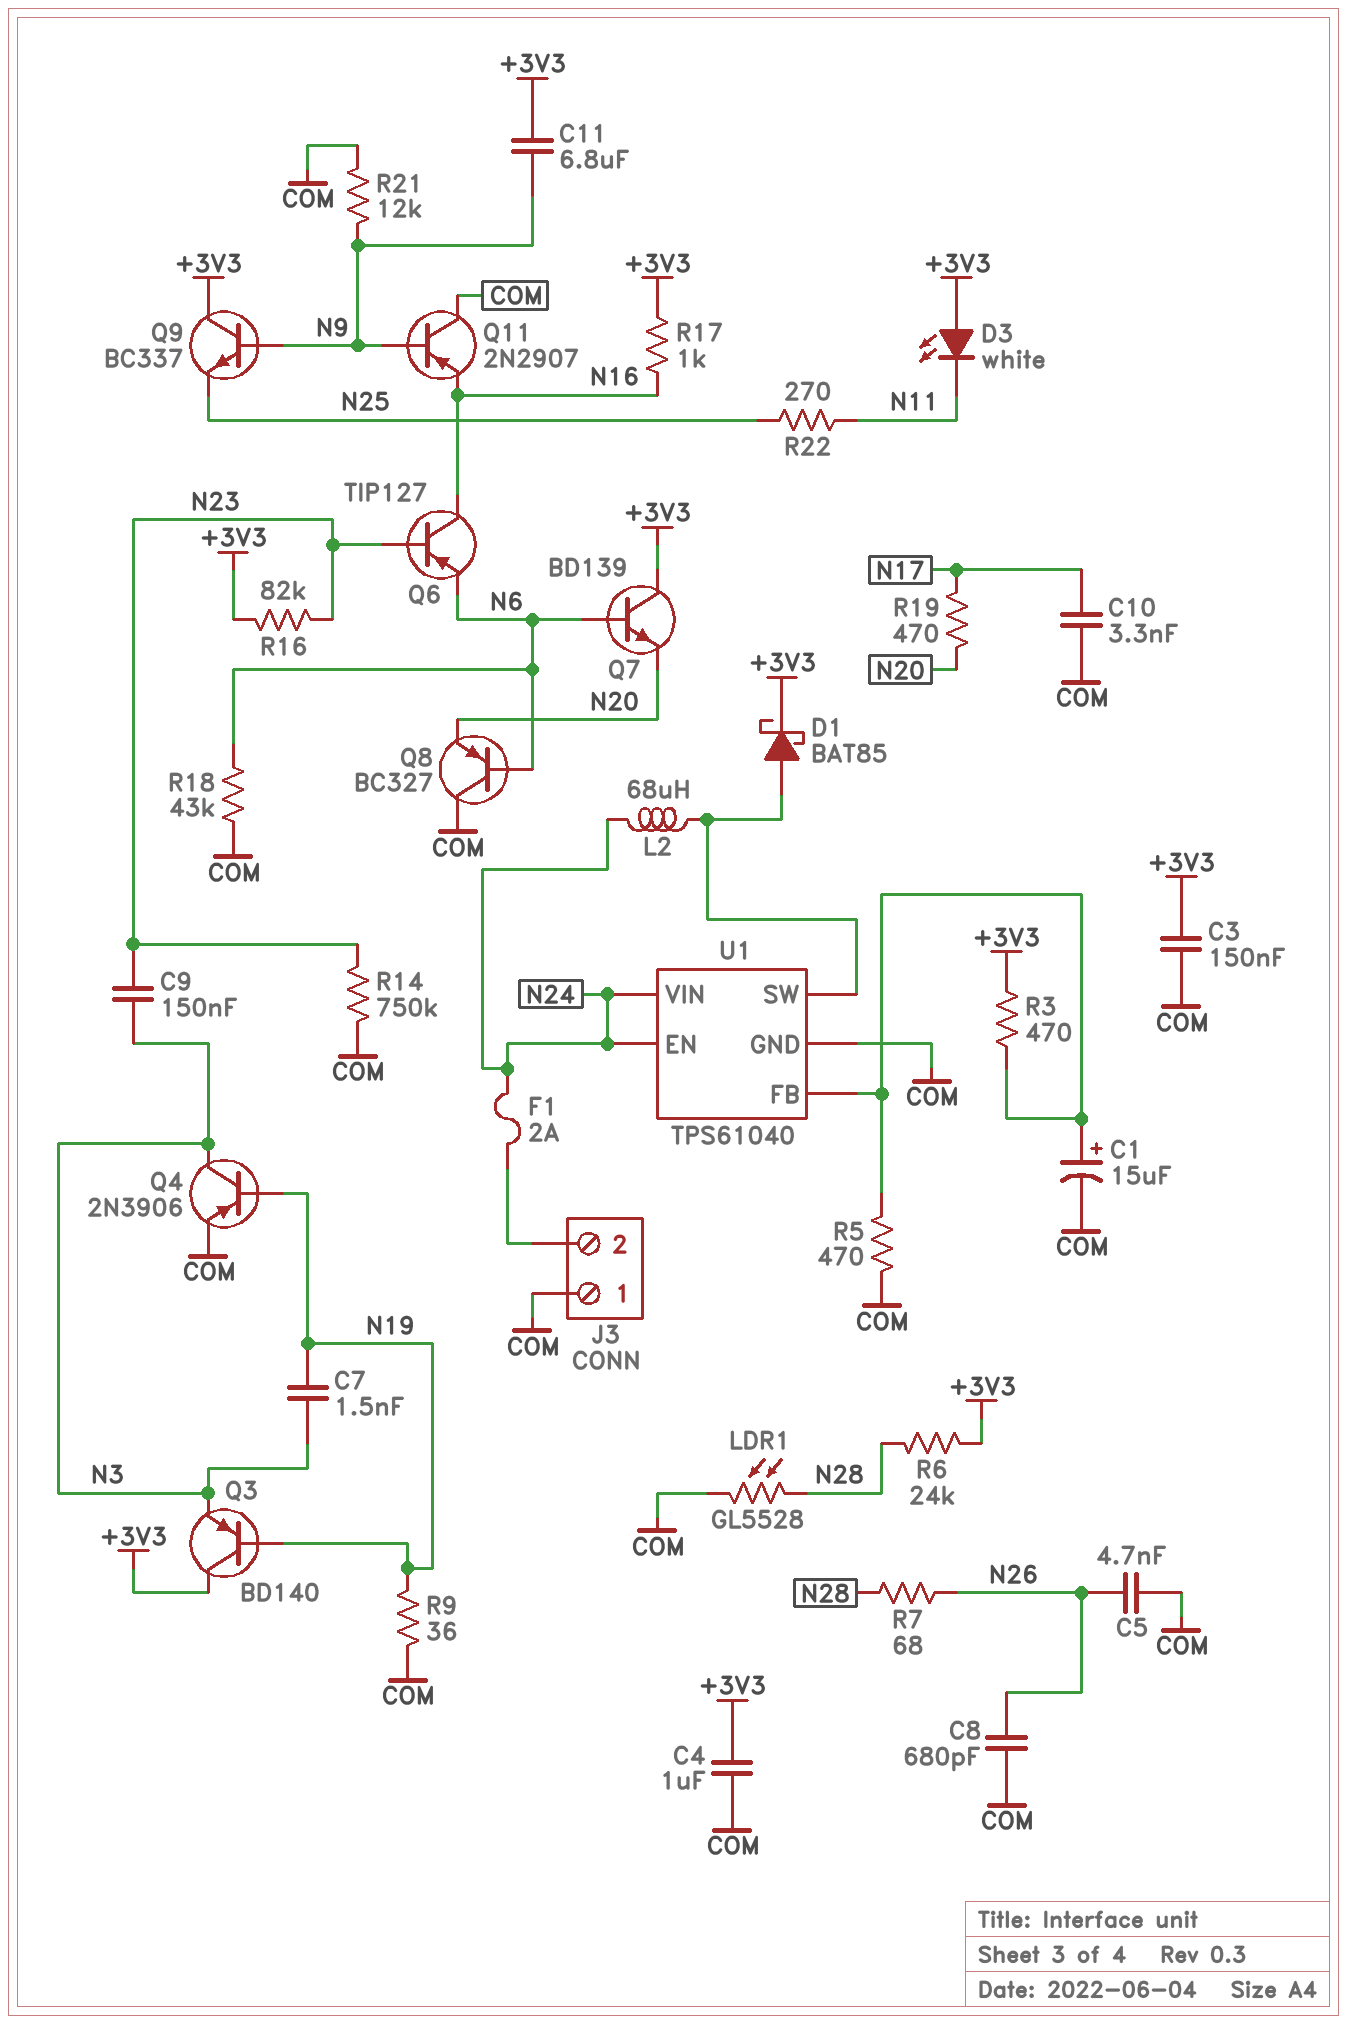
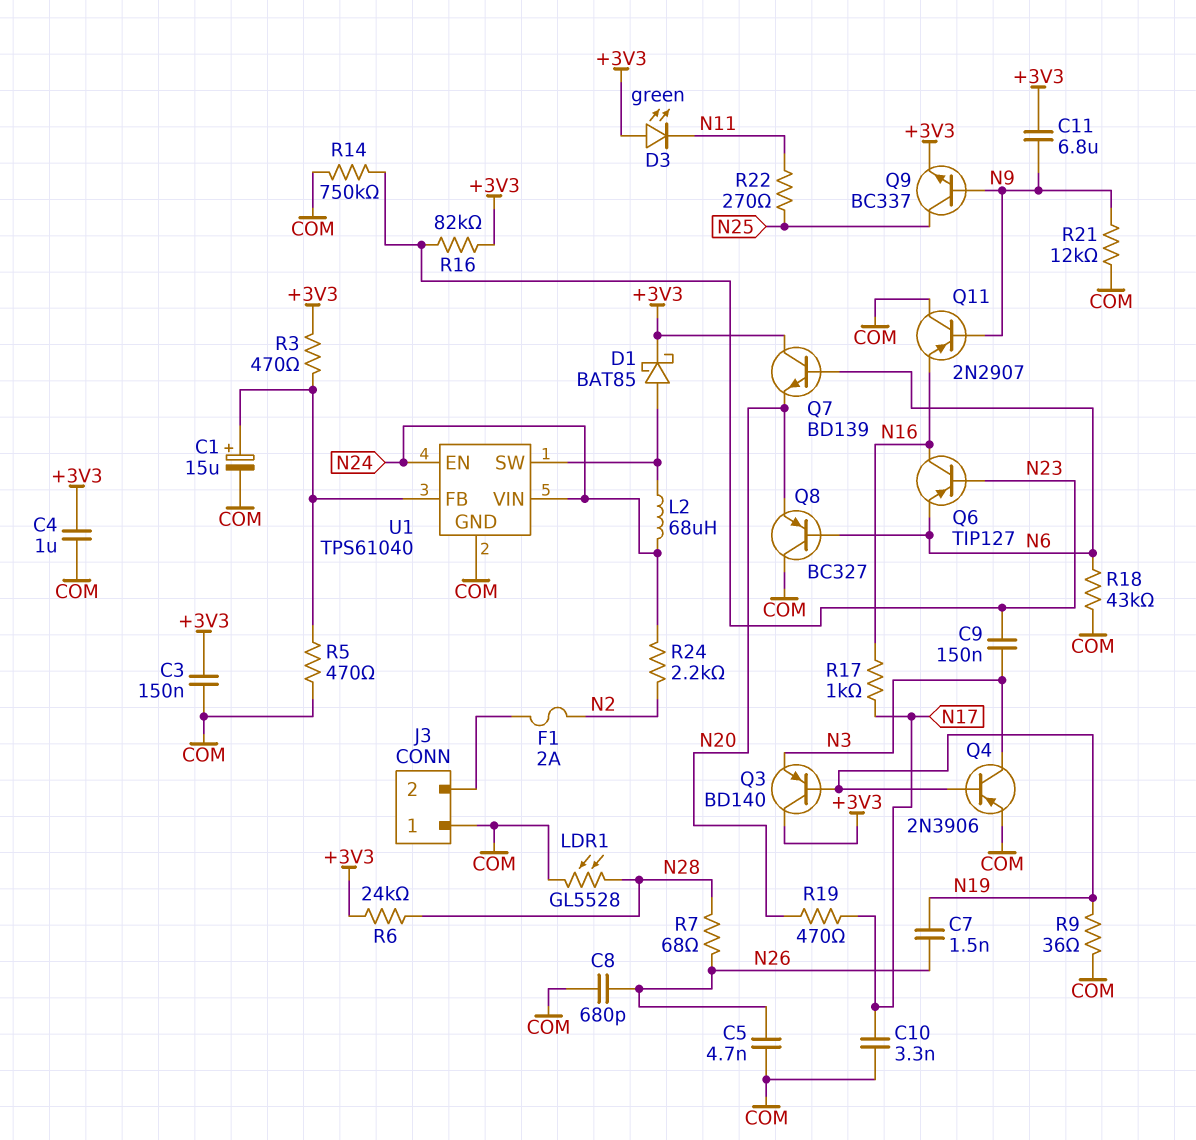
C7: 1.5nF (N3, N19) -> 1.5nF (N19, N26)
D3: LED white (A +3V3, K N11) -> LED green (A +3V3, K N11)
F1: 2A (J3/2, N24) -> 2A (J3/2, N2)
Q9: NPN BC337 (B N9, C +3V3, E N25) -> NPN BC337 (B N9, C N25, E +3V3)
R17: 1k (+3V3, N16) -> 1k (N16, N17)
R24: none -> 2.2k (N2, N24)

